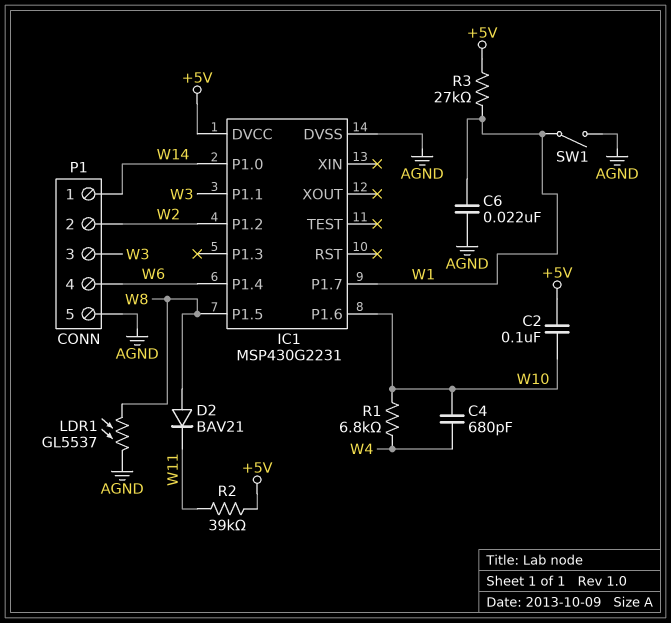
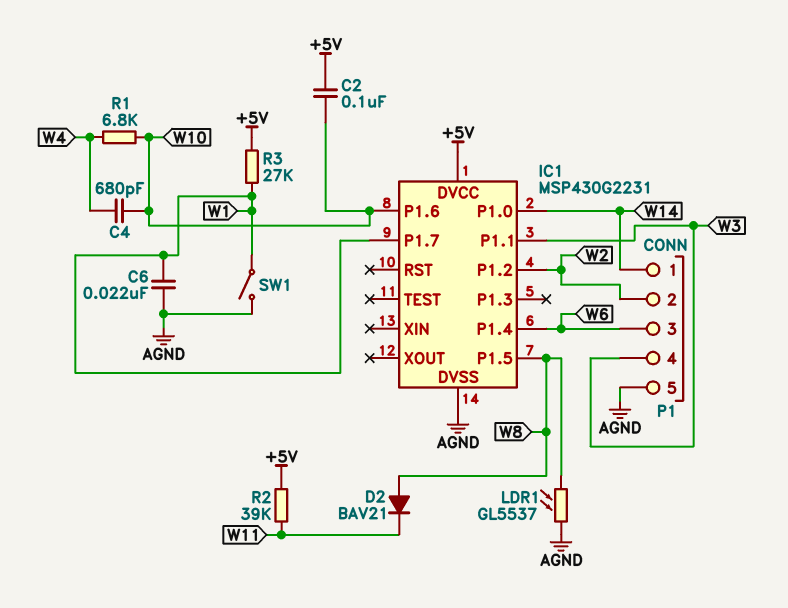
P1 pin 3: W3 -> W6
P1 pin 4: W6 -> W3

